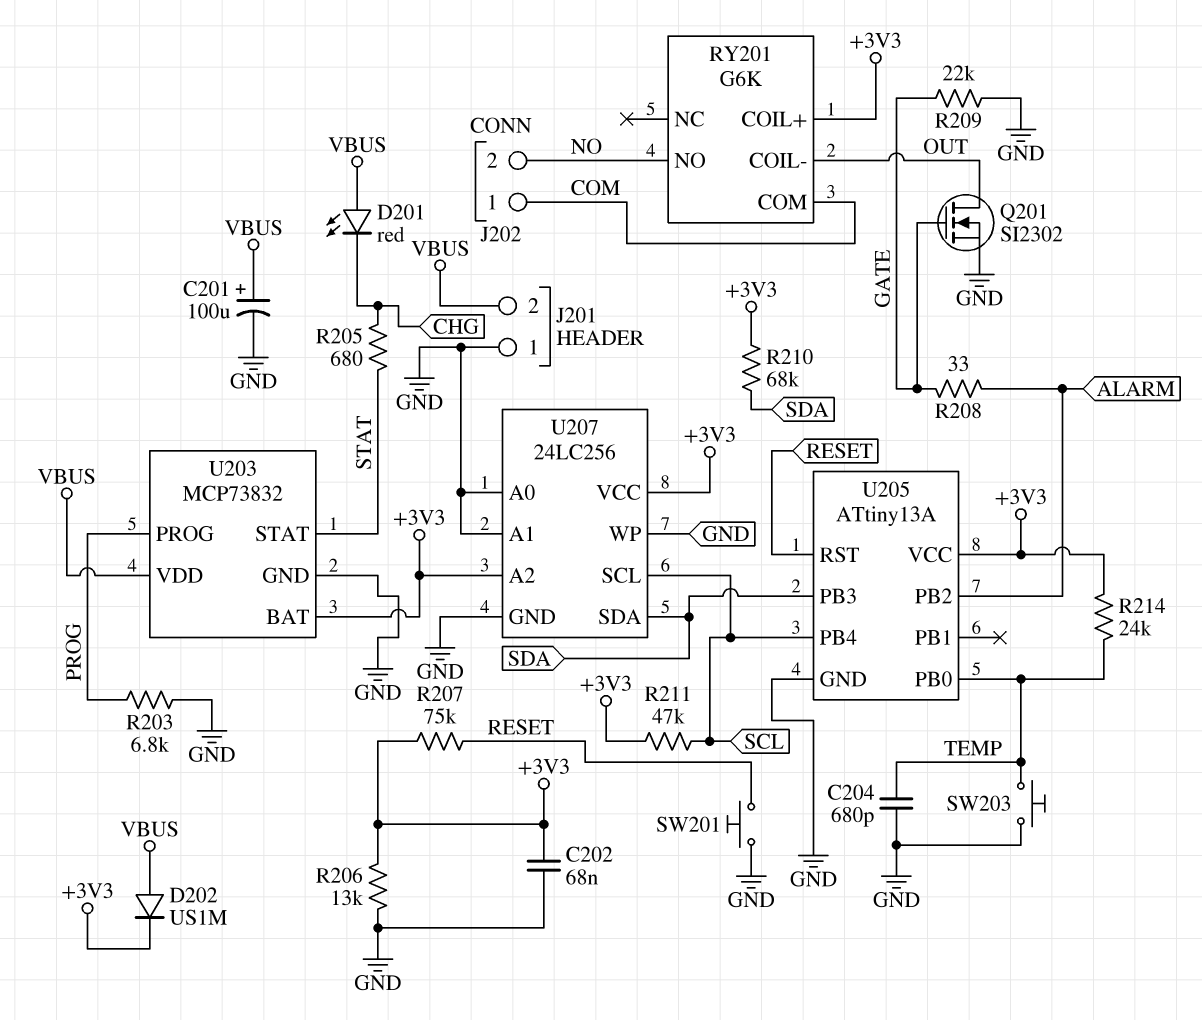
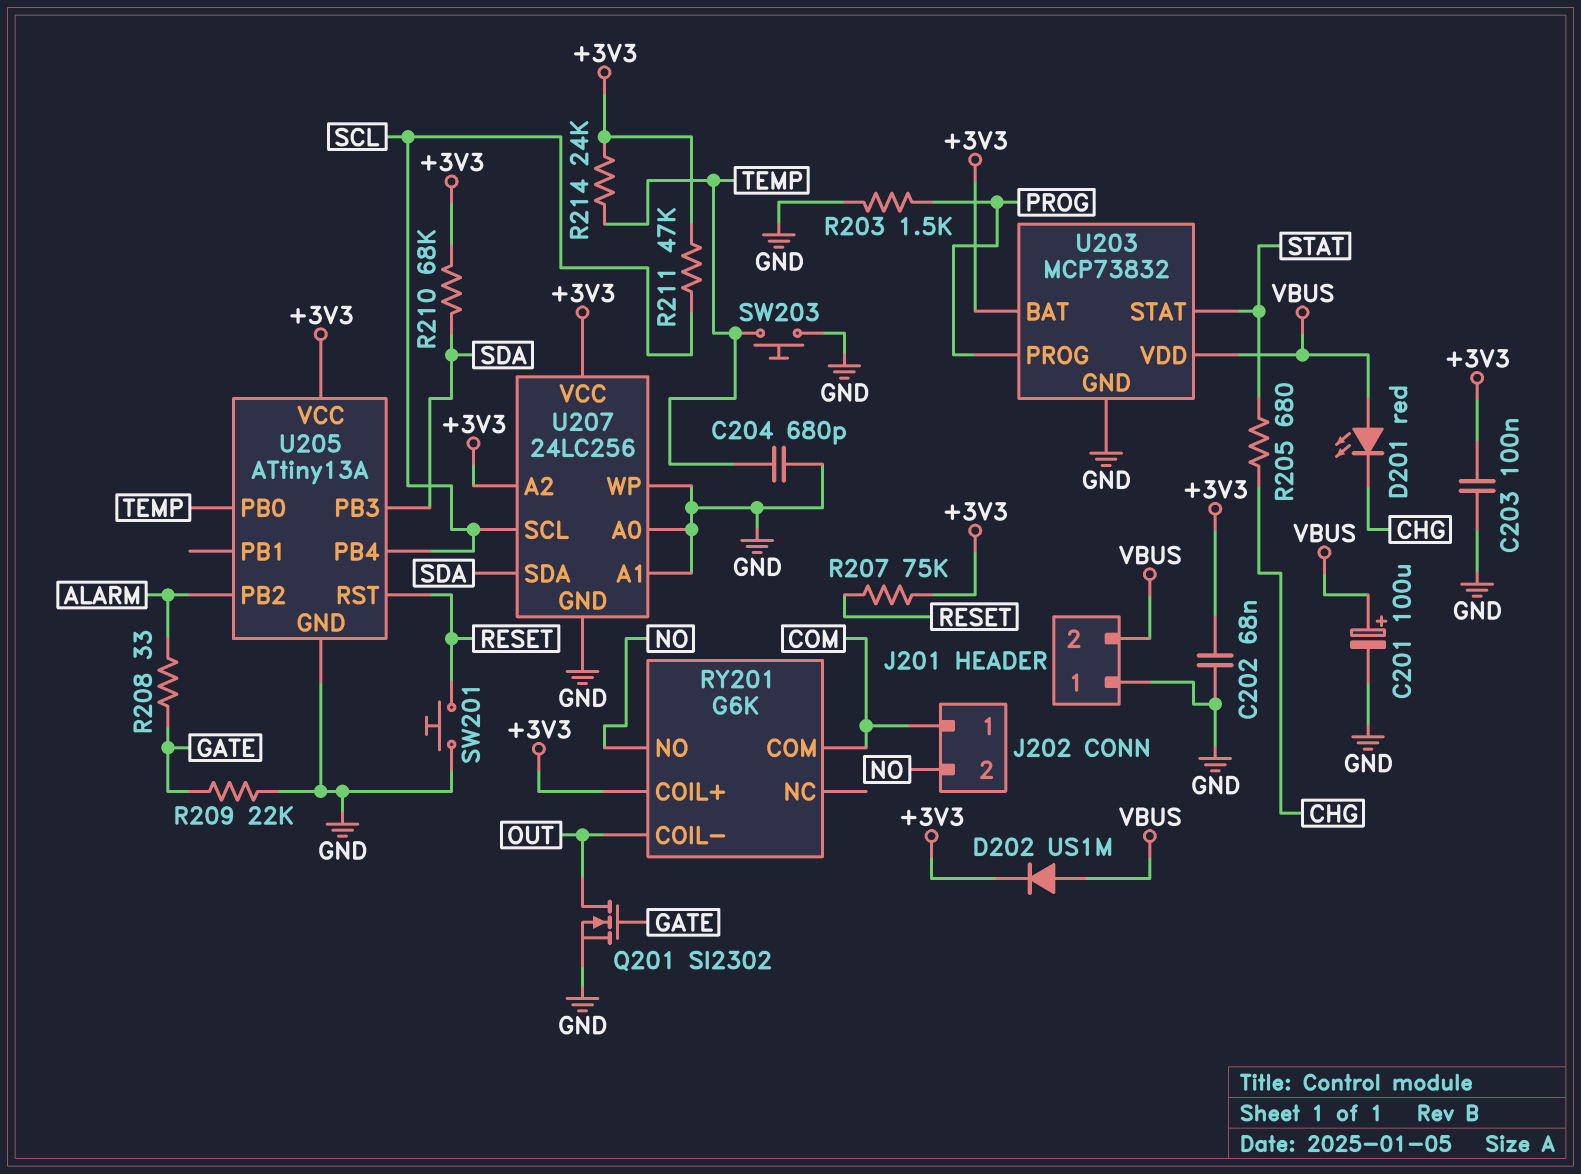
C203: none -> 100nF (+3V3, GND)
R203: 6.8k (GND, PROG) -> 1.5k (GND, PROG)
R206: 13k (+3V3, GND) -> none

